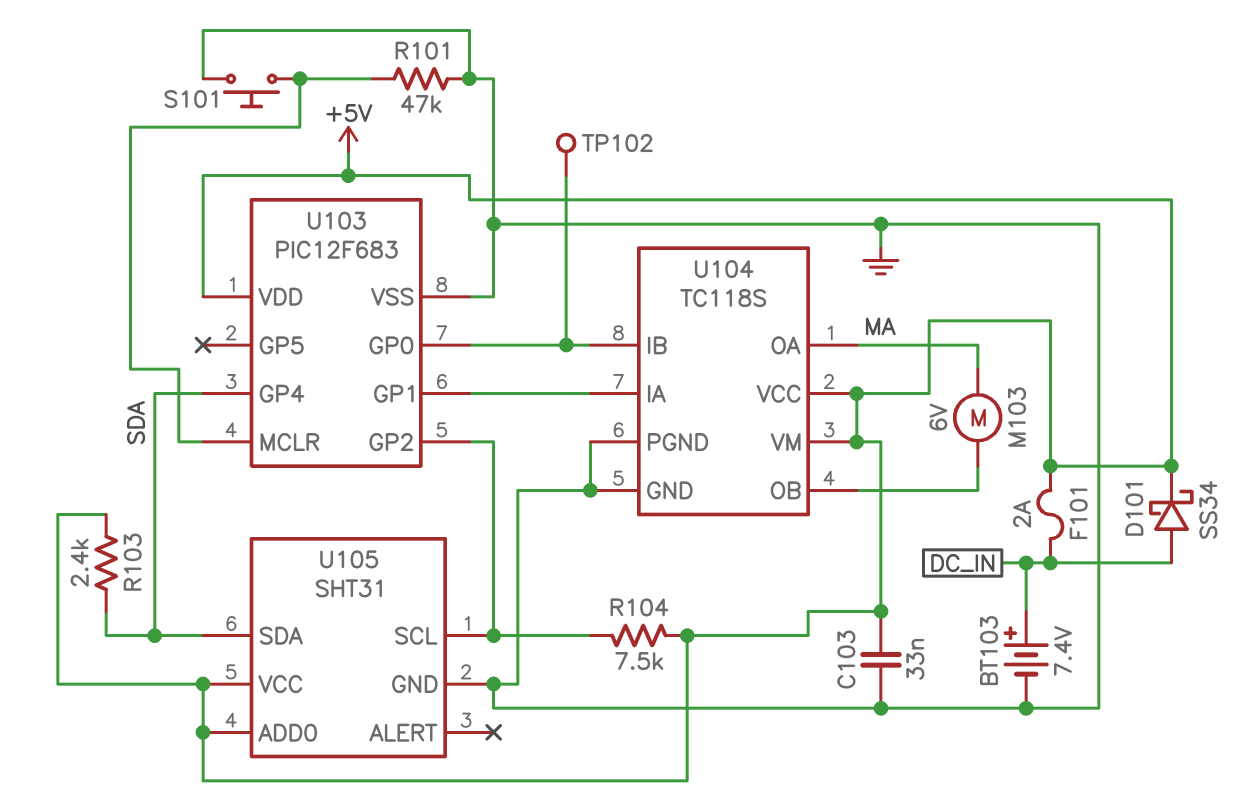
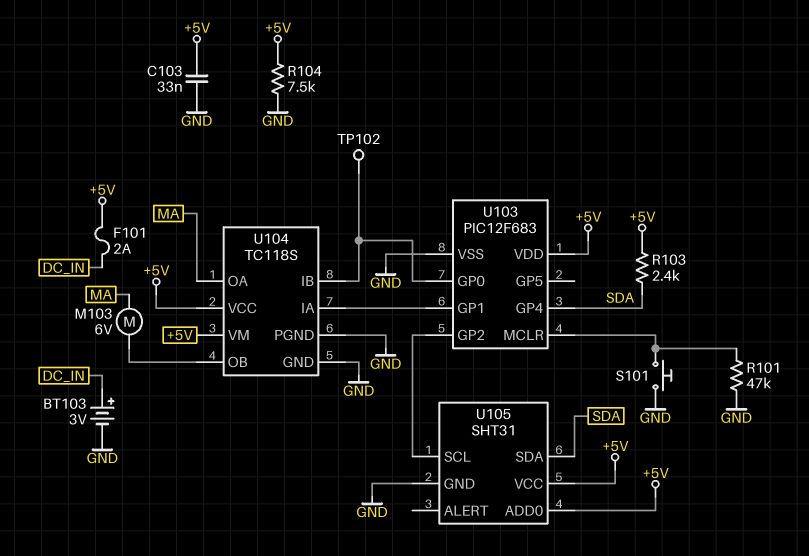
BT103: 7.4V (plus DC_IN, minus GND) -> 3V (plus DC_IN, minus GND)
D101: schottky SS34 (A DC_IN, K +5V) -> none
R104: 7.5k (+5V, U103/GP2) -> 7.5k (+5V, GND)

